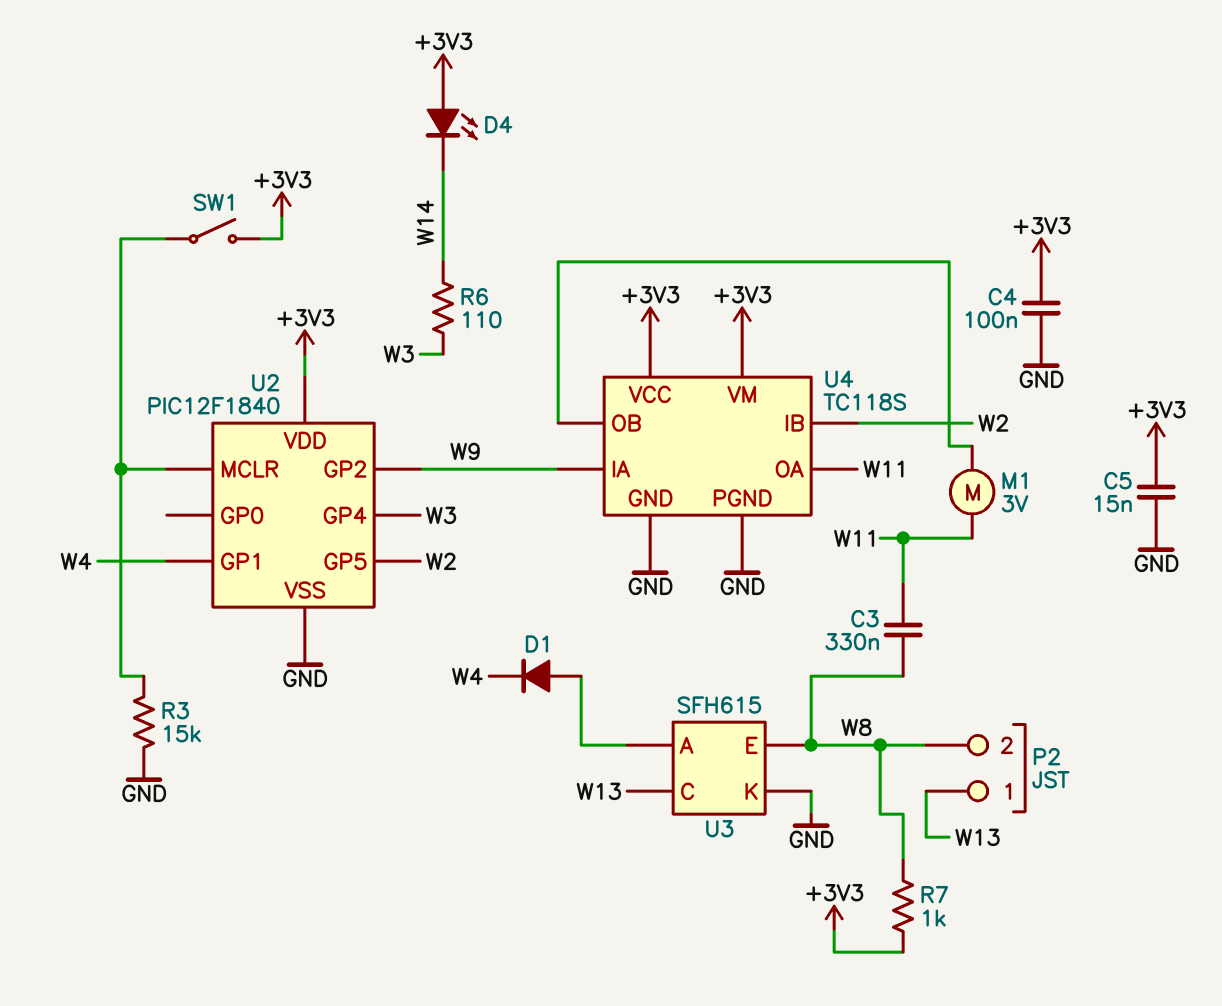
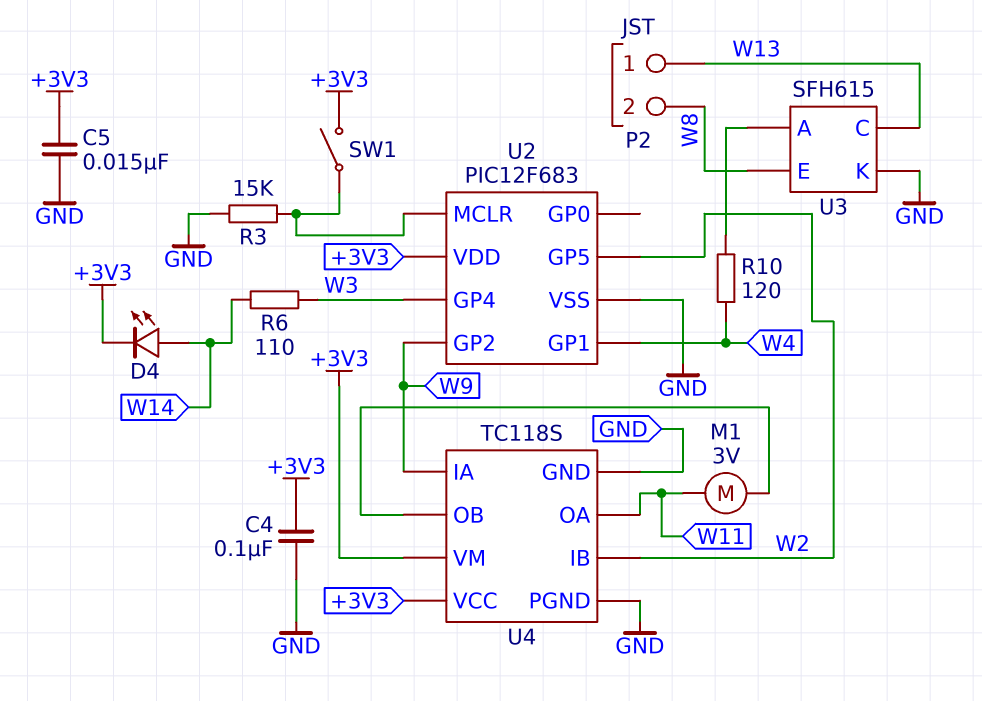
C3: 330nF (W8, W11) -> none
D1: diode (A U3/A, K W4) -> none
D4: LED (A +3V3, K W14) -> LED (A W14, K +3V3)
R7: 1k (+3V3, W8) -> none
R10: none -> 120 (U3/A, W4)
U2: PIC12F1840 -> PIC12F683

